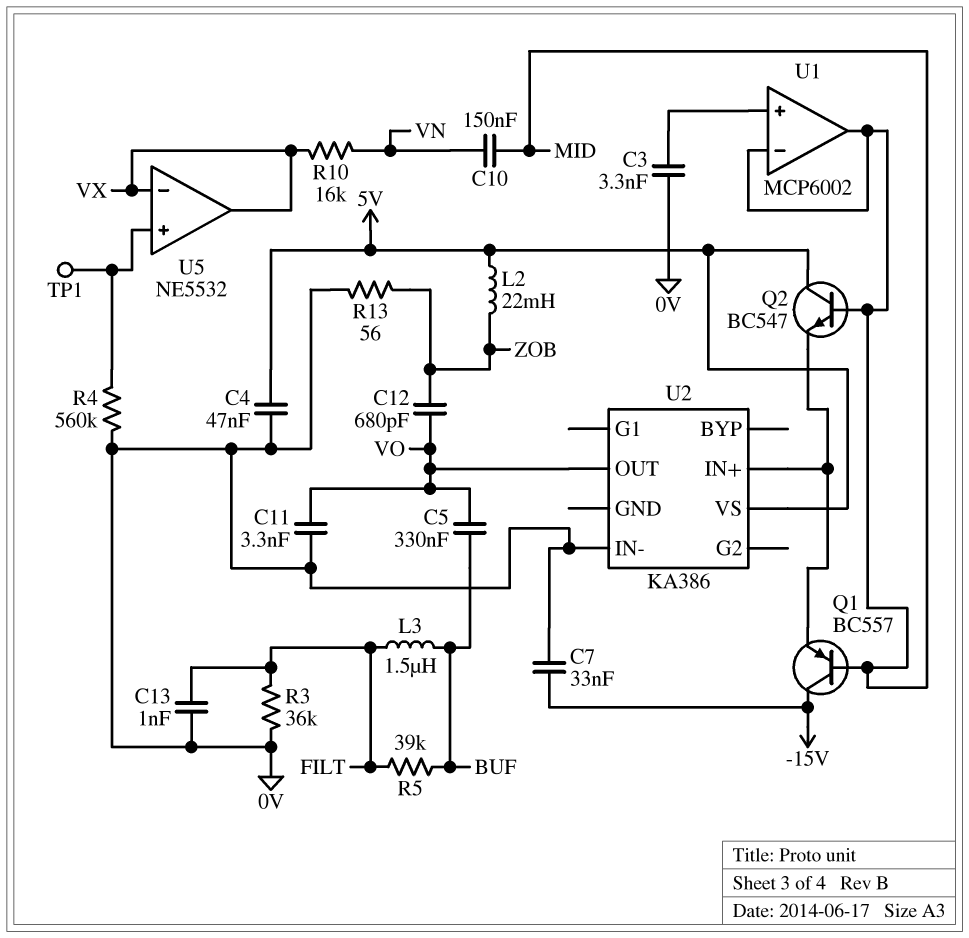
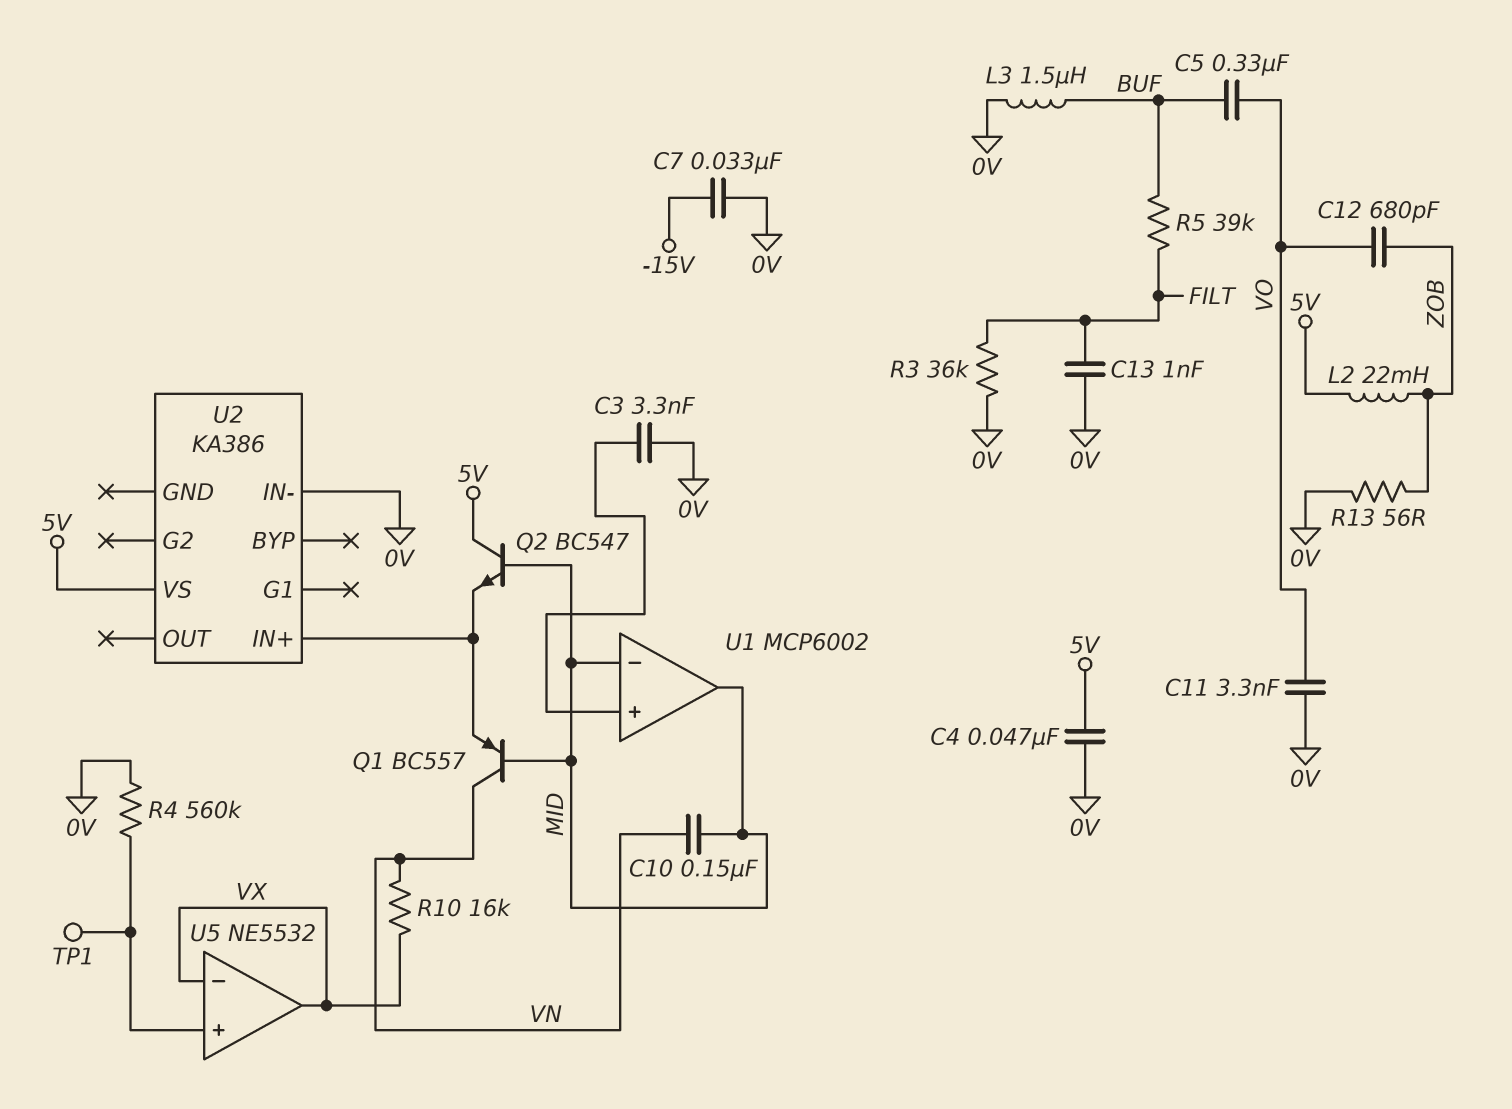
L3: 1.5uH (BUF, FILT) -> 1.5uH (0V, BUF)
Q1: PNP BC557 (B MID, C -15V, E U2/IN+) -> PNP BC557 (B MID, C VN, E U2/IN+)
U2 pin OUT: VO -> none

